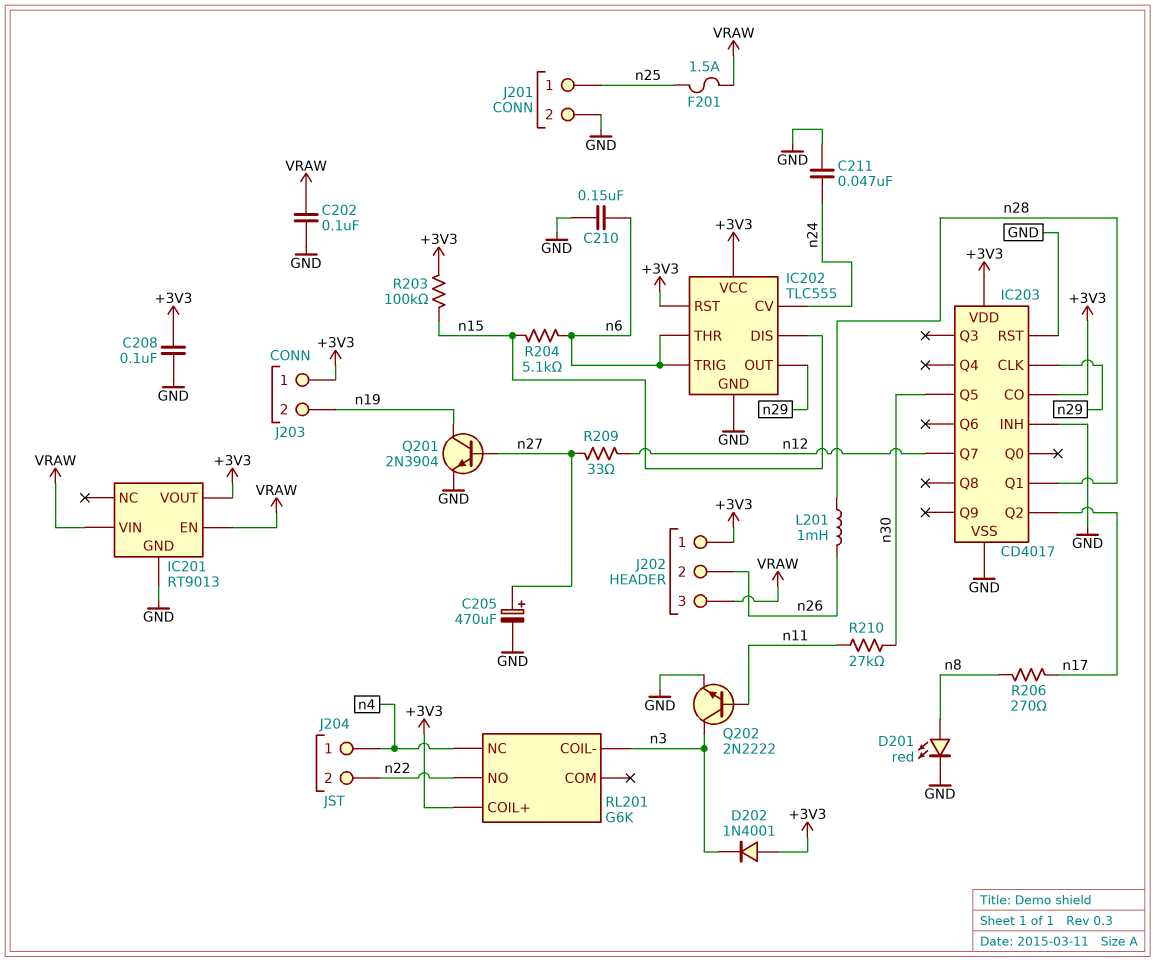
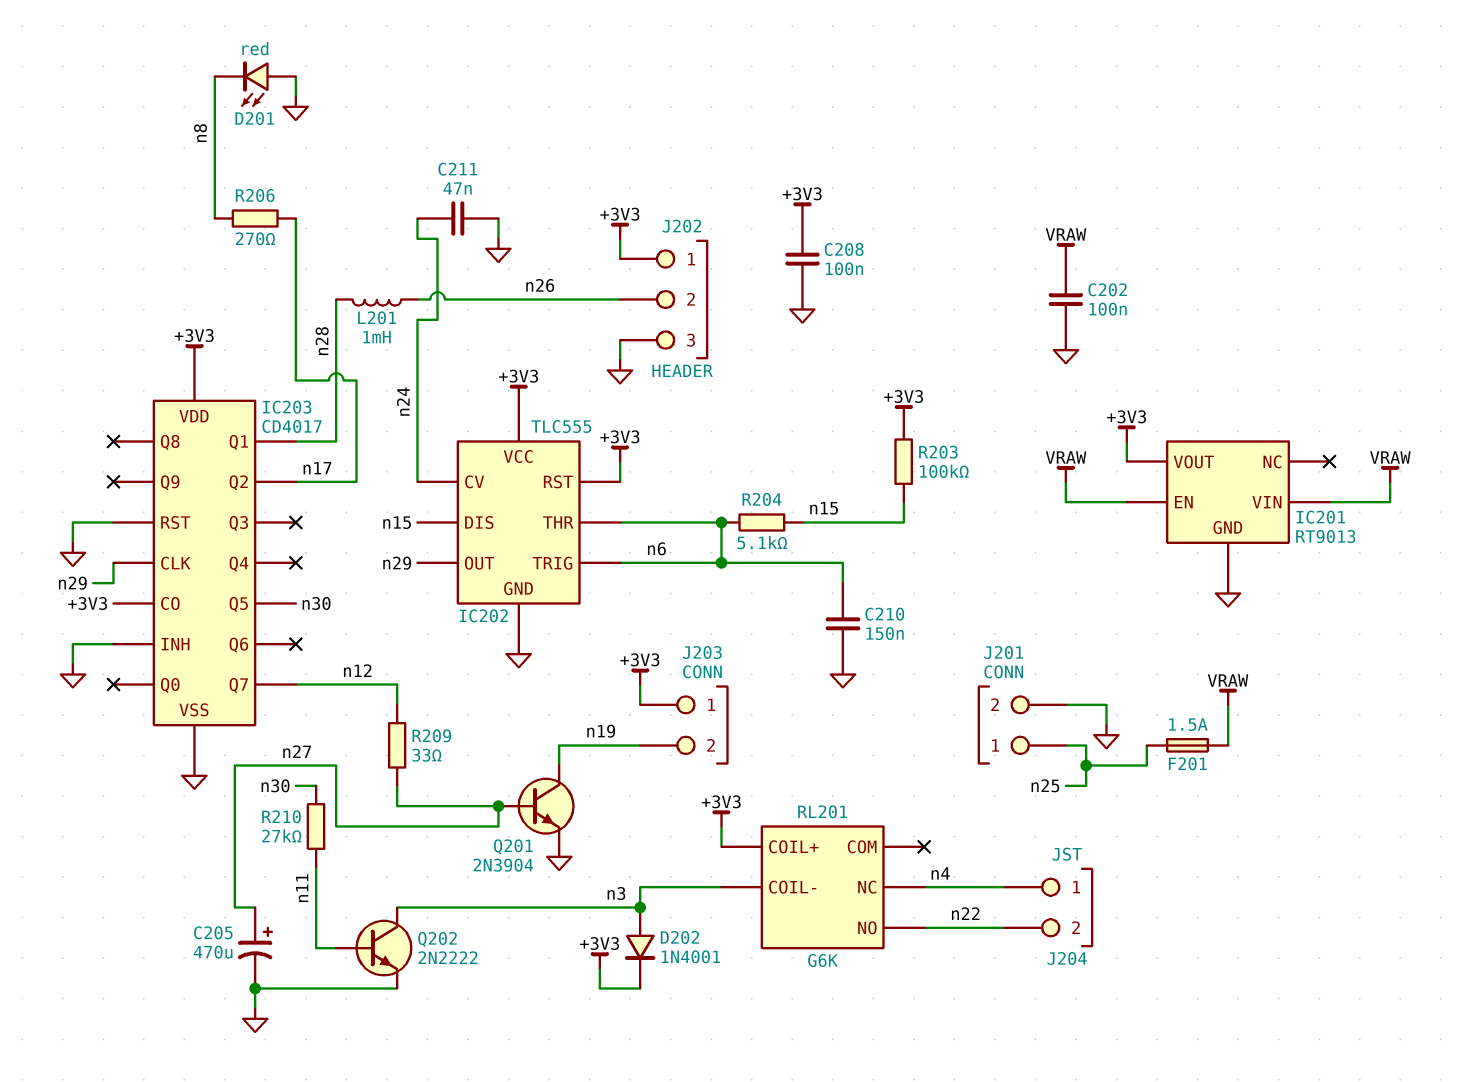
D201: LED red (A n8, K GND) -> LED red (A GND, K n8)
D202: diode 1N4001 (A +3V3, K n3) -> diode 1N4001 (A n3, K +3V3)
J202 pin 3: VRAW -> GND

